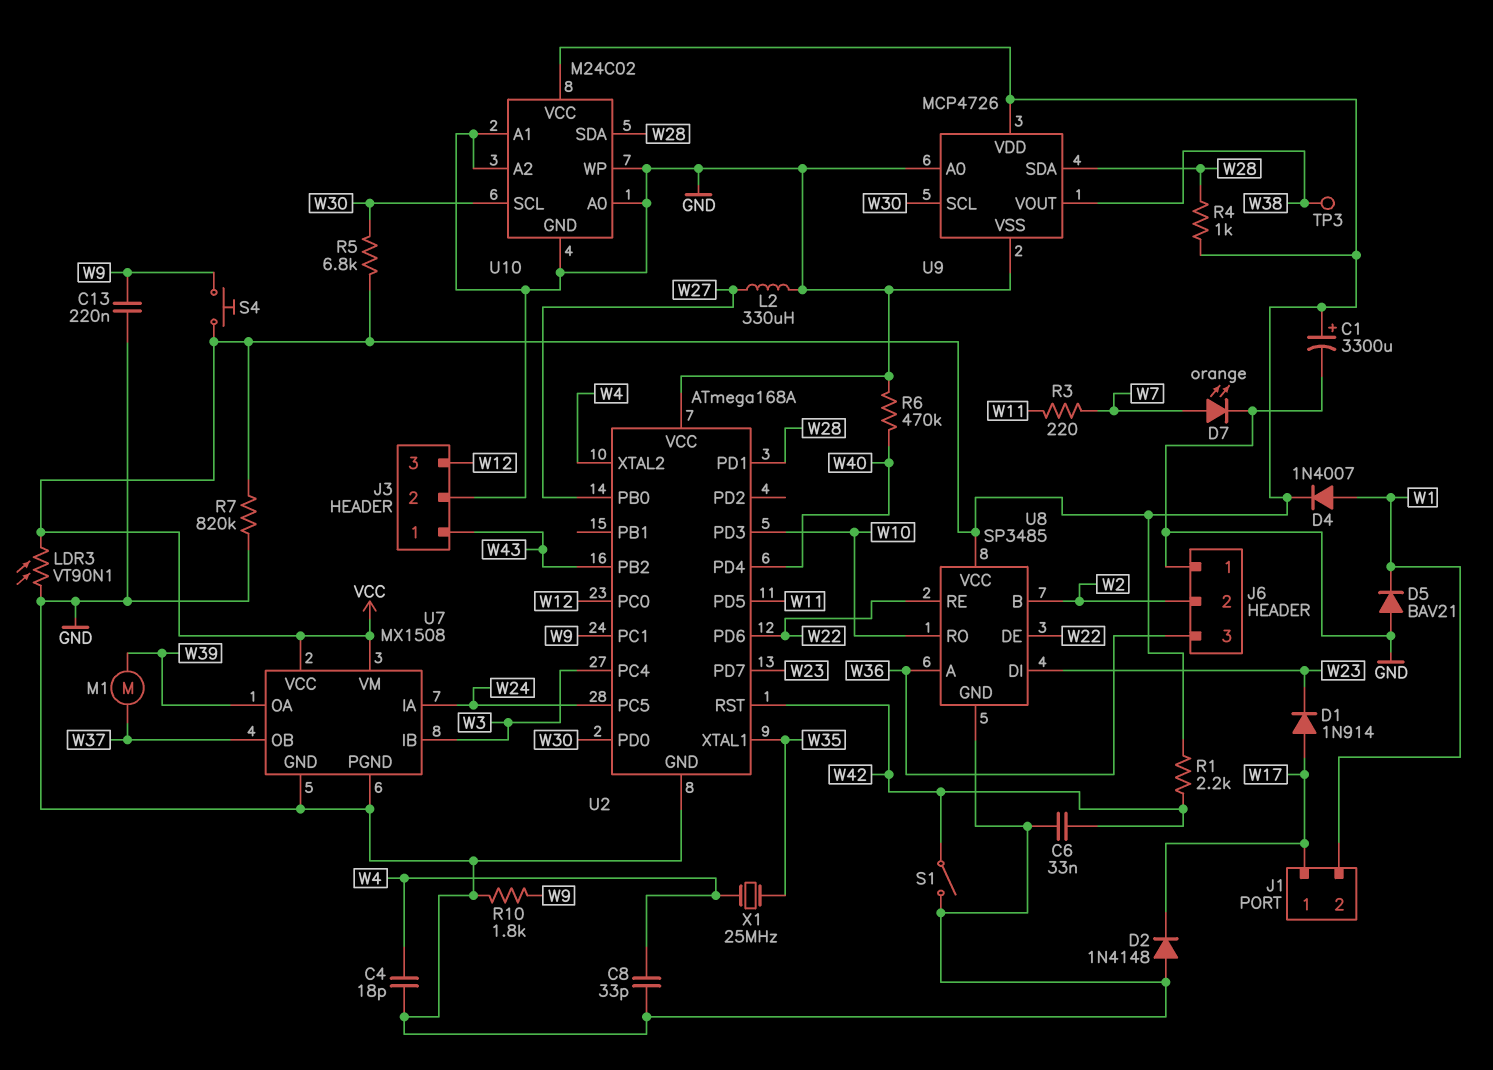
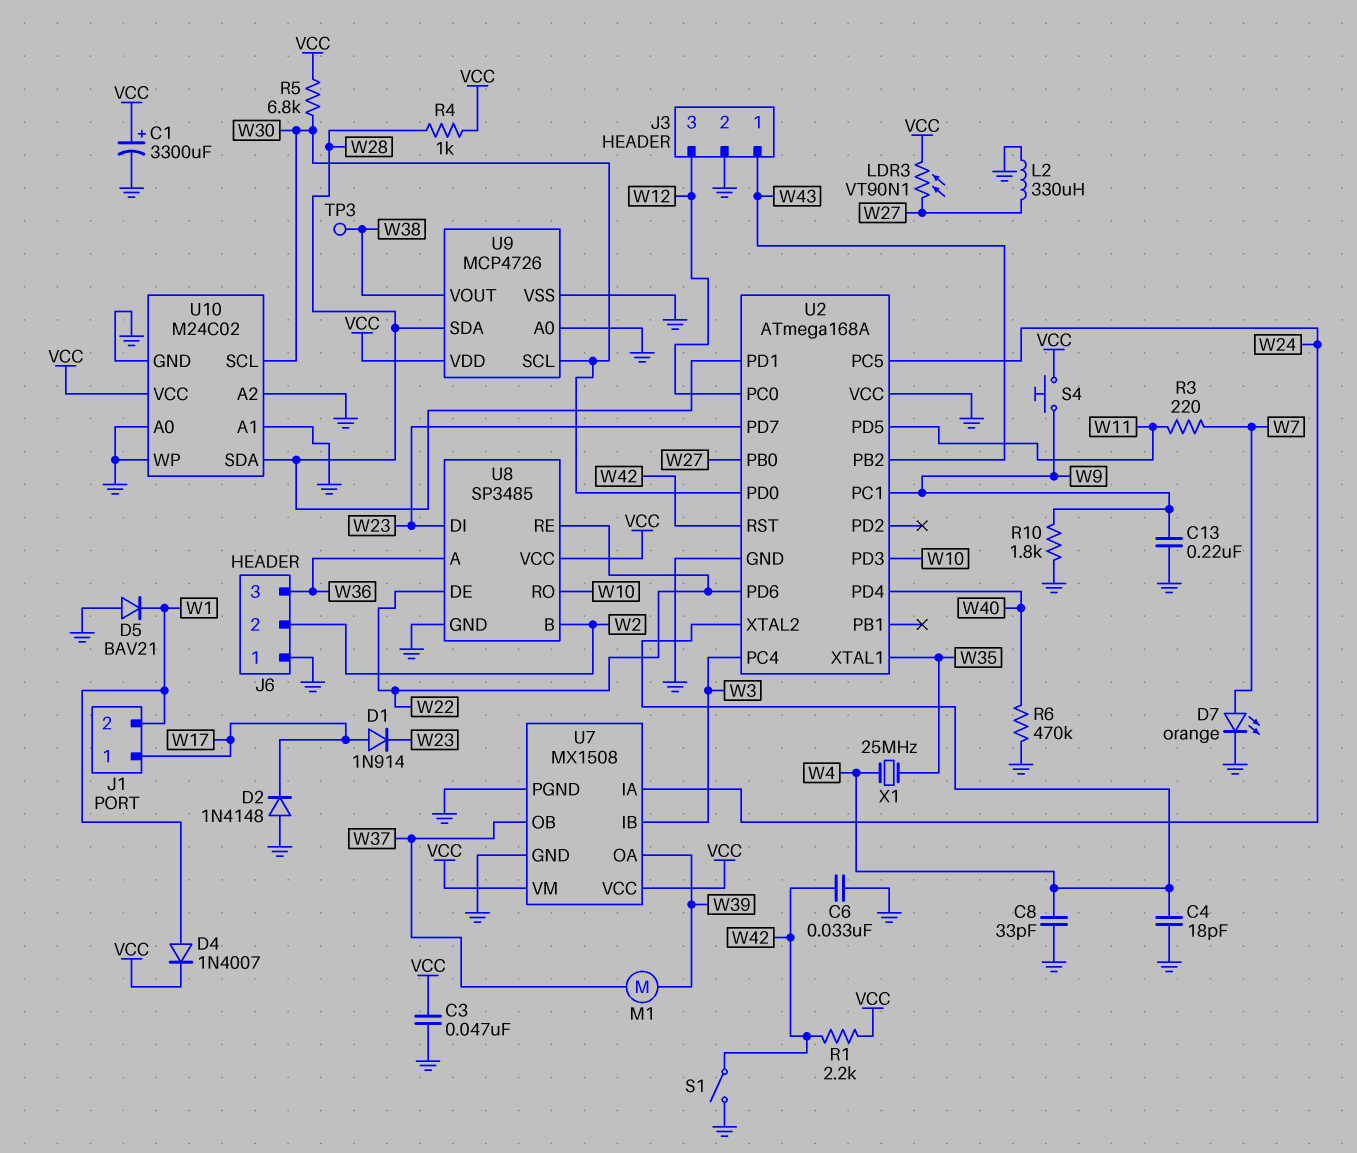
C3: none -> 47nF (GND, VCC)
LDR3: VT90N1 (GND, VCC) -> VT90N1 (VCC, W27)
R7: 820k (GND, VCC) -> none

